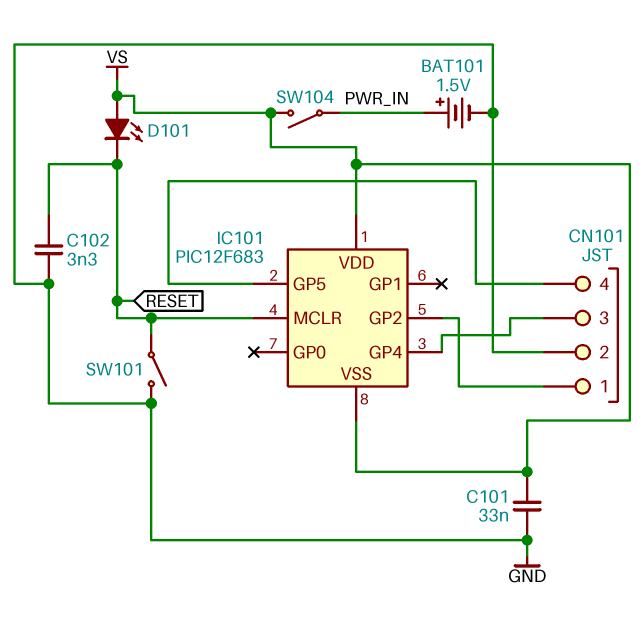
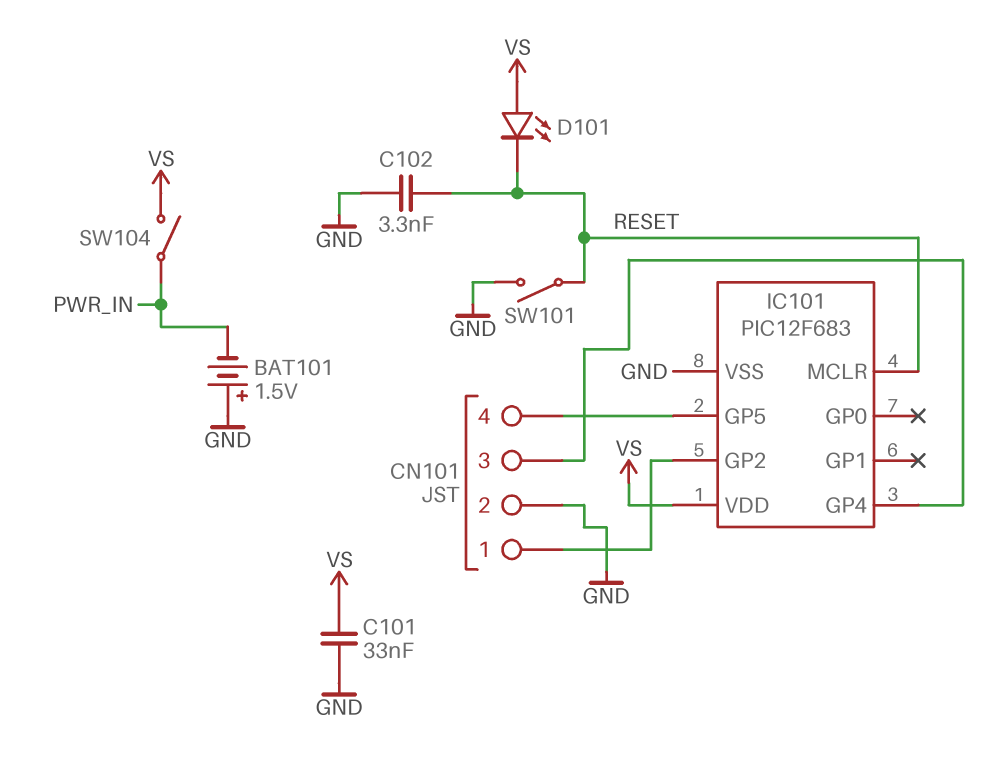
BAT101: 1.5V (plus PWR_IN, minus GND) -> 1.5V (plus GND, minus PWR_IN)
IC101 pin VSS: VS -> GND

